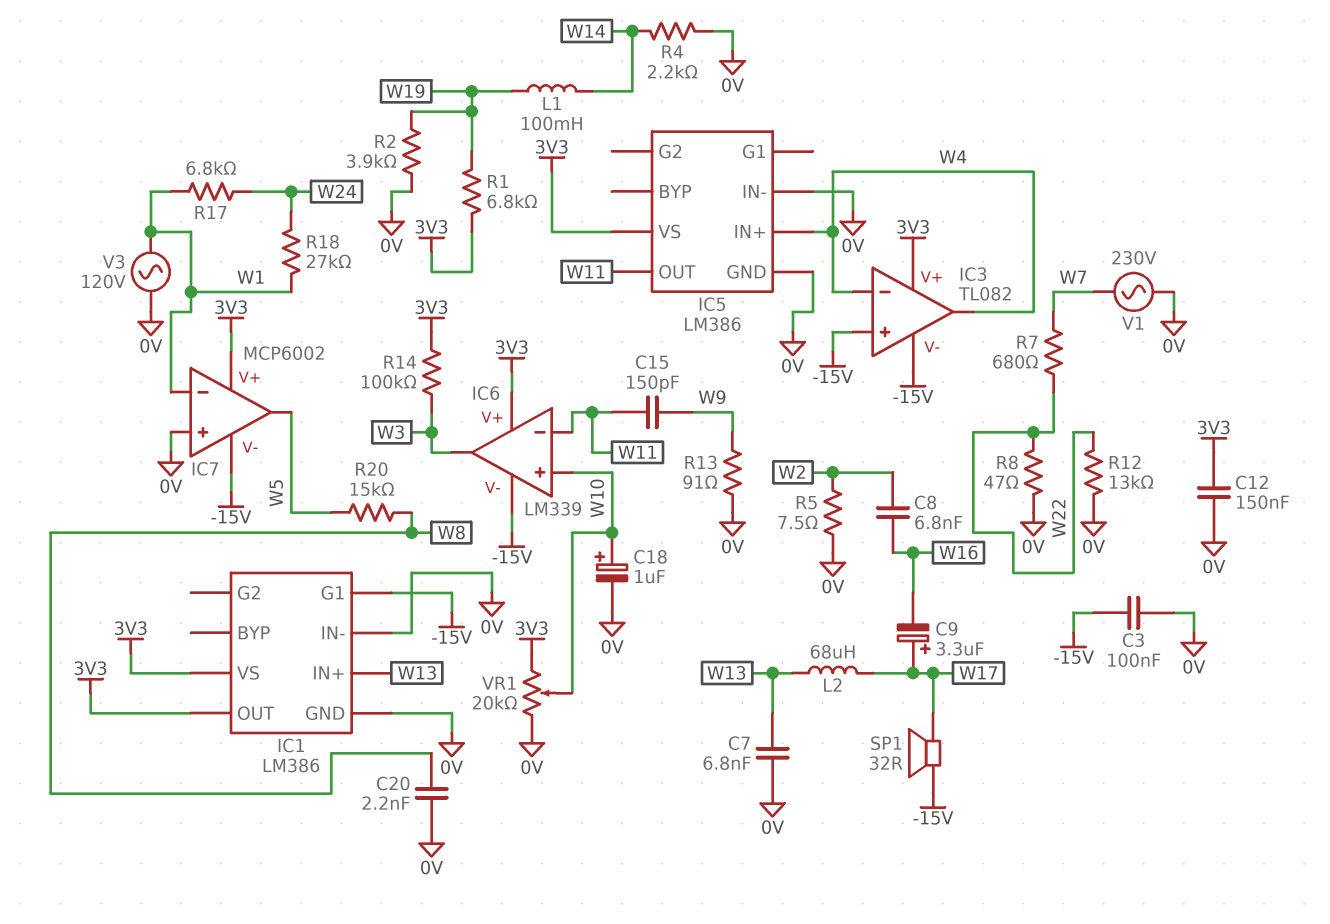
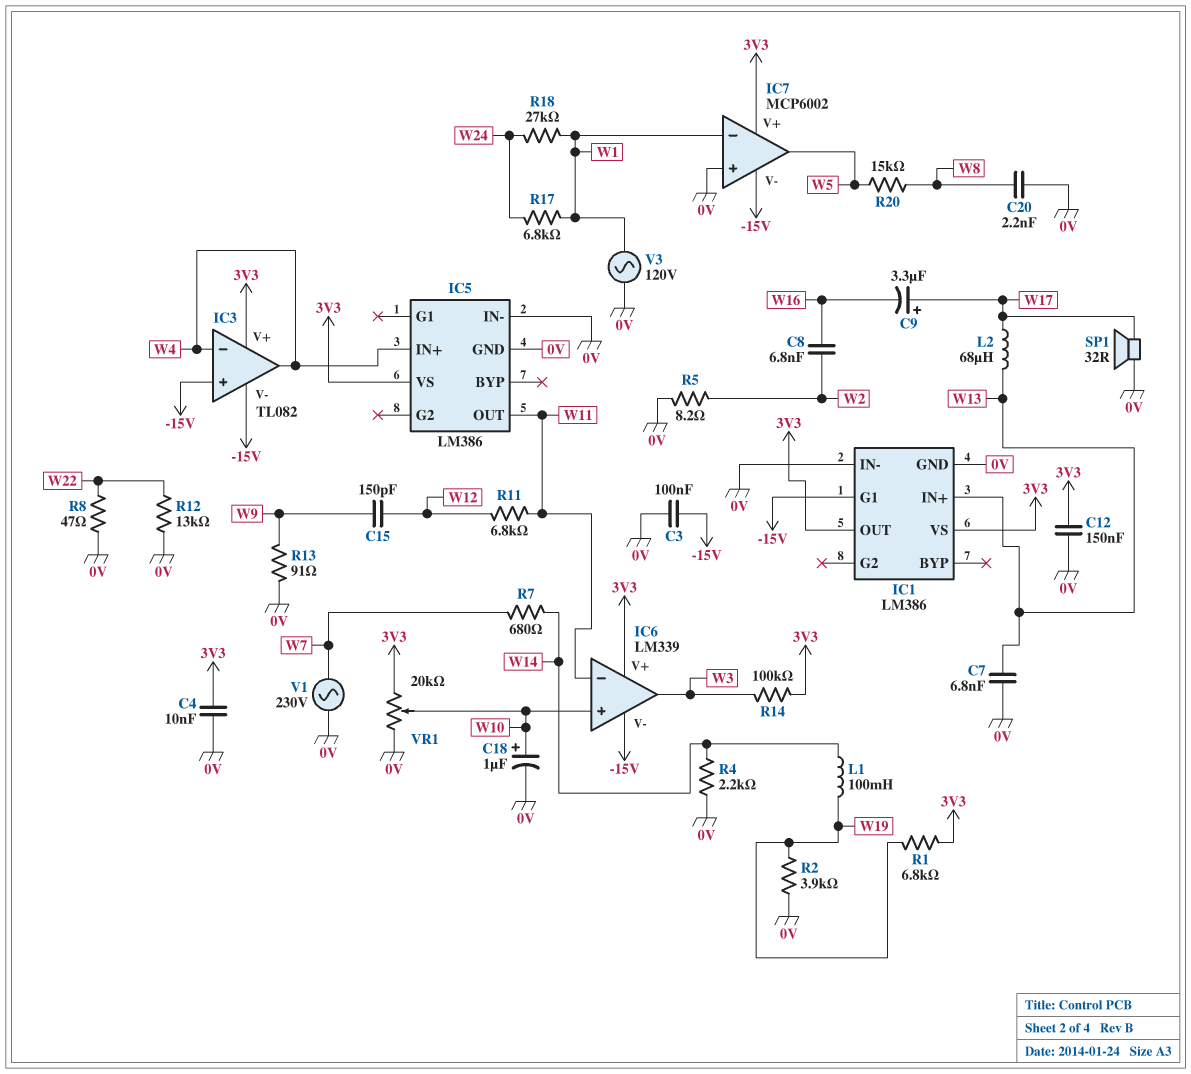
C4: none -> 10nF (0V, 3V3)
C15: 150pF (W9, W11) -> 150pF (W9, W12)
R5: 7.5 (0V, W2) -> 8.2 (0V, W2)
R7: 680 (W7, W22) -> 680 (W7, W14)
R11: none -> 6.8k (W11, W12)
SP1: speaker 32R (-15V, W17) -> speaker 32R (0V, W17)

